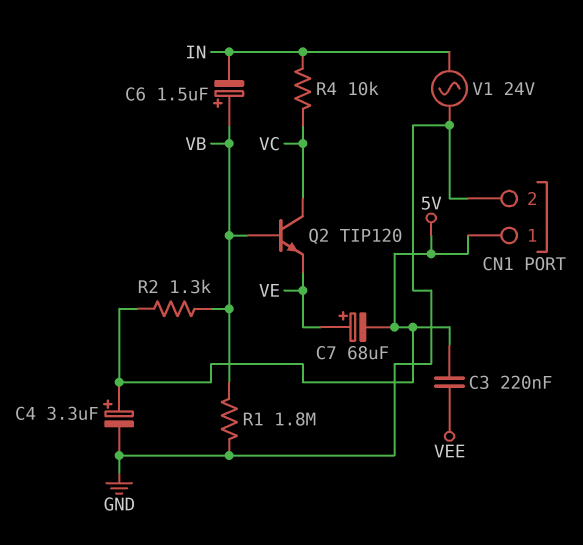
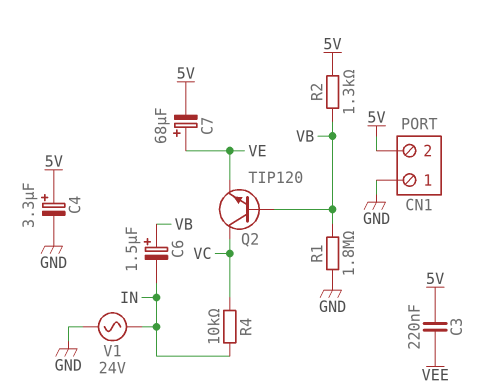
CN1 pin 1: 5V -> GND
CN1 pin 2: GND -> 5V

